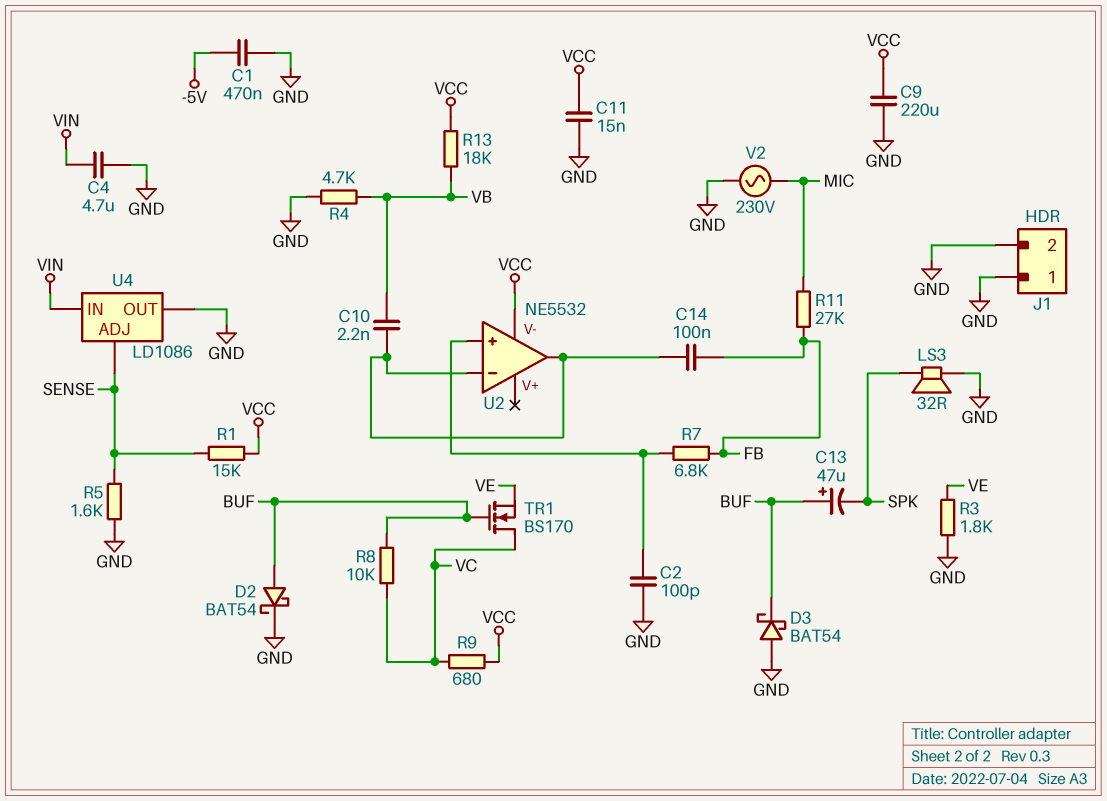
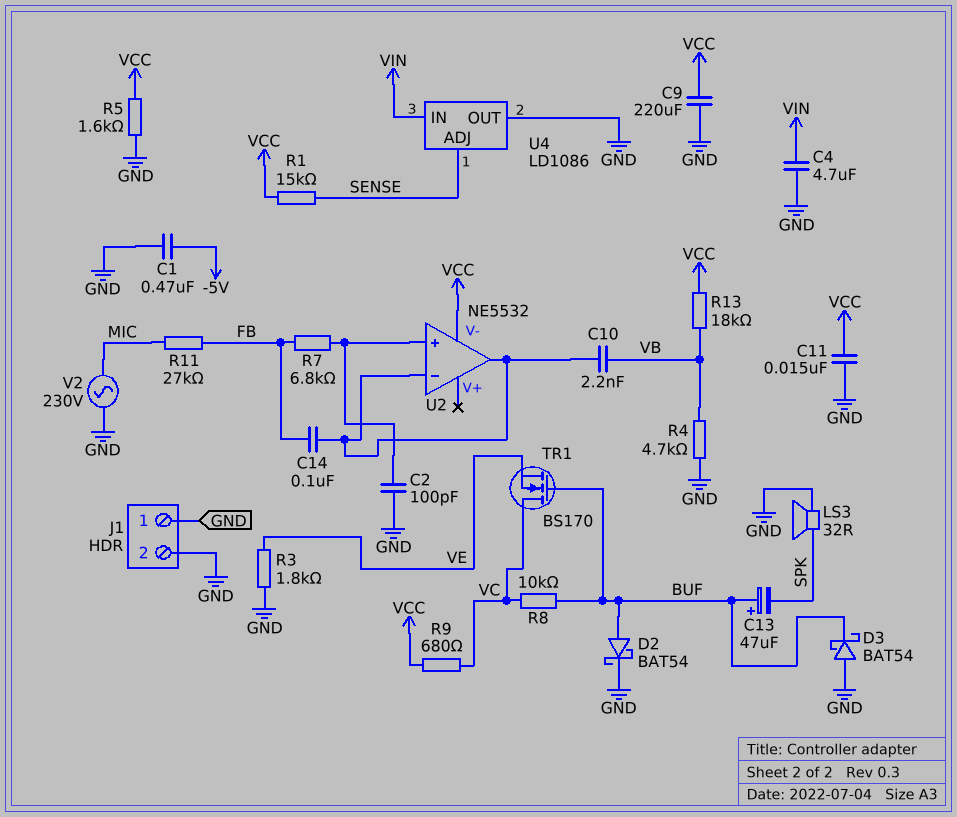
R5: 1.6k (GND, SENSE) -> 1.6k (GND, VCC)

